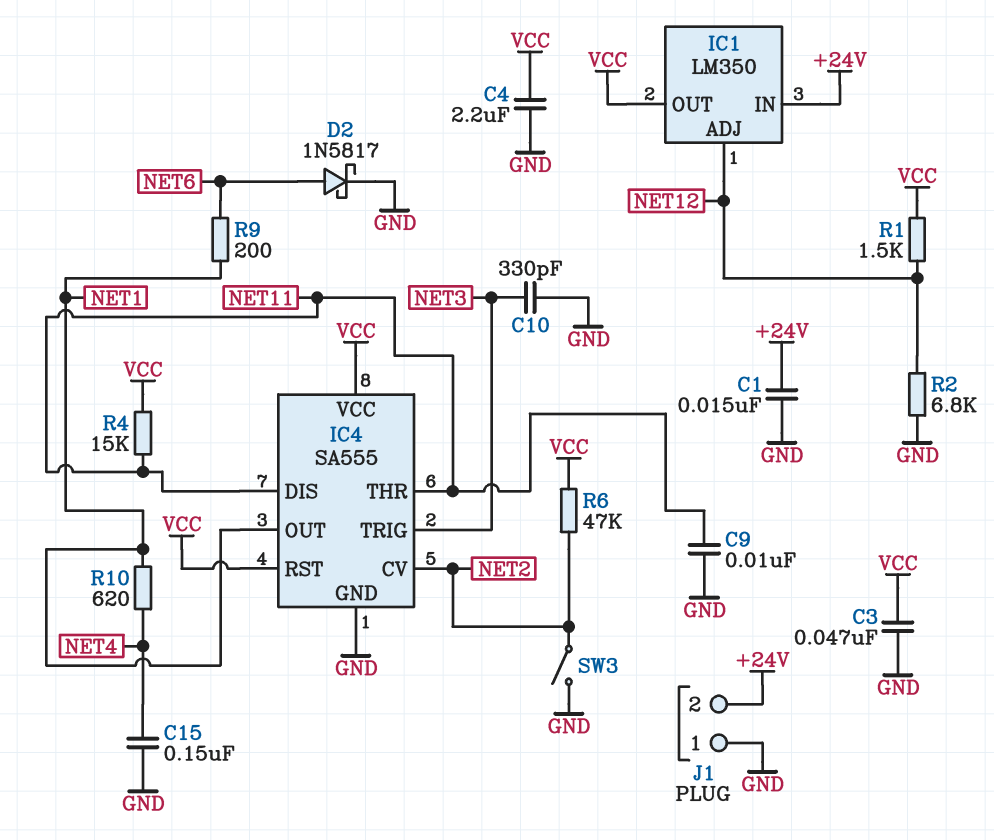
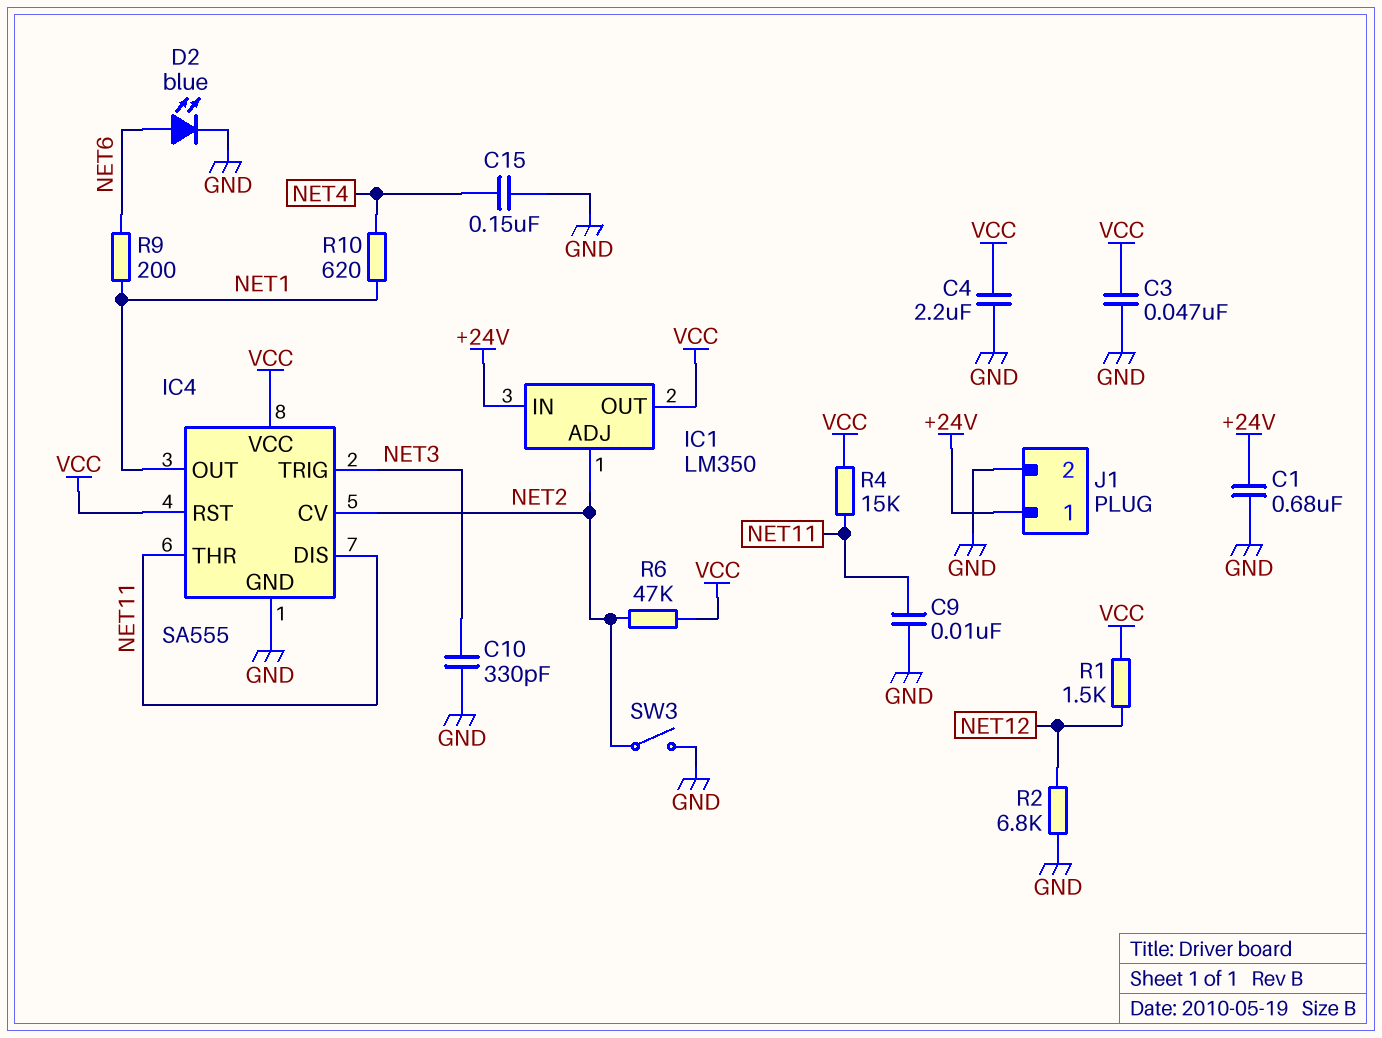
C1: 15nF (+24V, GND) -> 680nF (+24V, GND)
D2: schottky 1N5817 (A NET6, K GND) -> LED blue (A NET6, K GND)
IC1 pin ADJ: NET12 -> NET2
J1 pin 1: GND -> +24V
J1 pin 2: +24V -> GND

